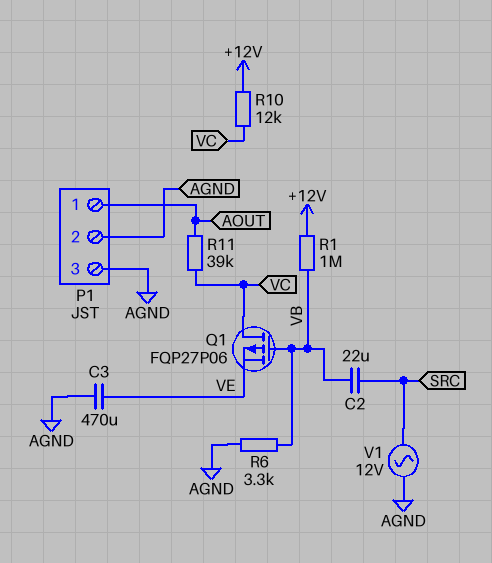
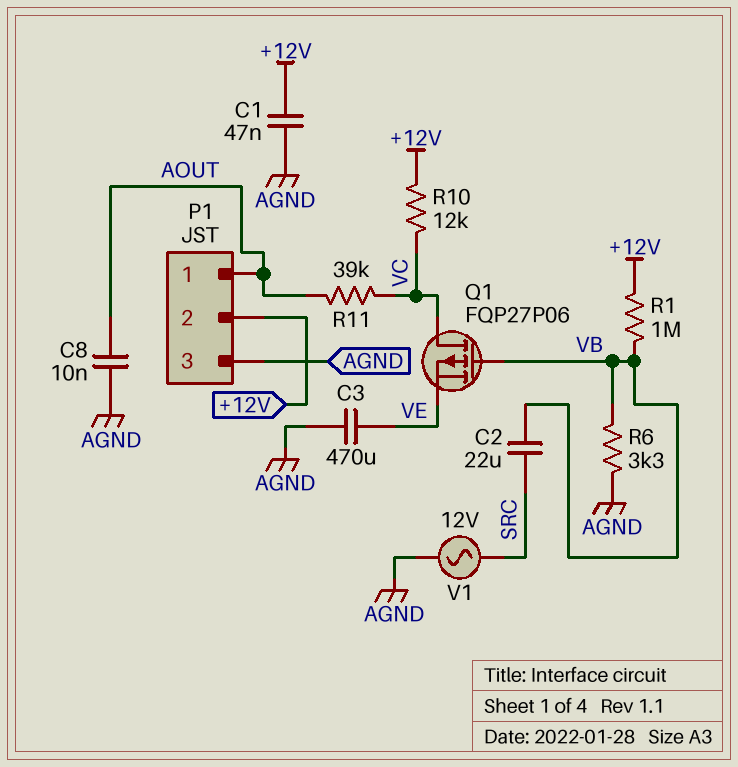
C1: none -> 47nF (+12V, AGND)
C8: none -> 10nF (AGND, AOUT)
P1 pin 2: AGND -> +12V

